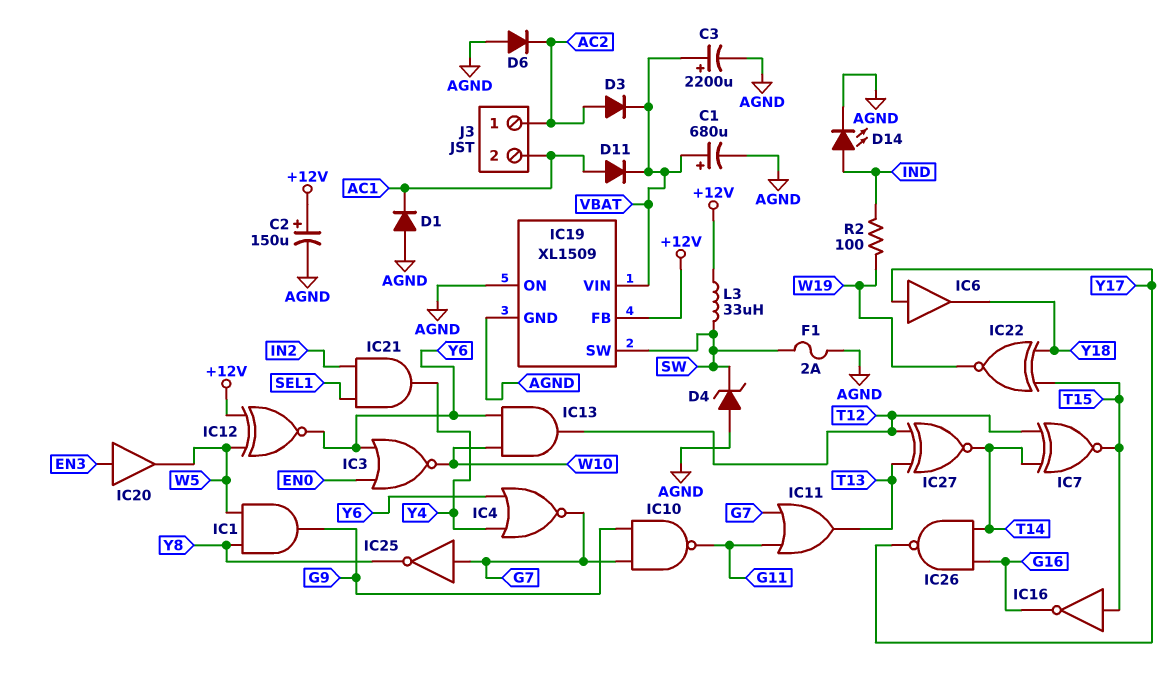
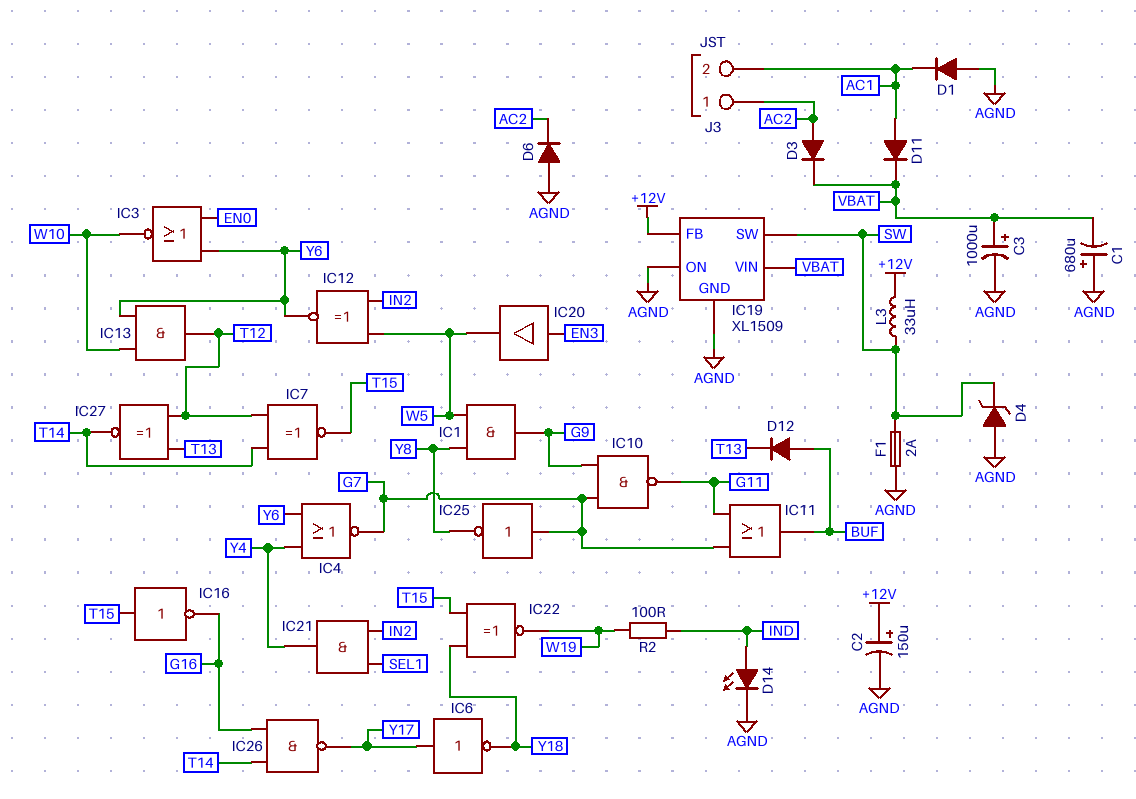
C1: 680uF (plus VBAT, minus AGND) -> 680uF (plus AGND, minus VBAT)
C3: 2200uF (plus VBAT, minus AGND) -> 1000uF (plus VBAT, minus AGND)
D12: none -> diode (A BUF, K T13)
IC6: buffer (in Y17, out Y18) -> NOT (in Y17, out Y18)
IC11: OR (in G7, in G11, out T13) -> OR (in G7, in G11, out BUF)
IC12: XNOR (in +12V, in W5, out Y6) -> XNOR (in IN2, in W5, out Y6)

